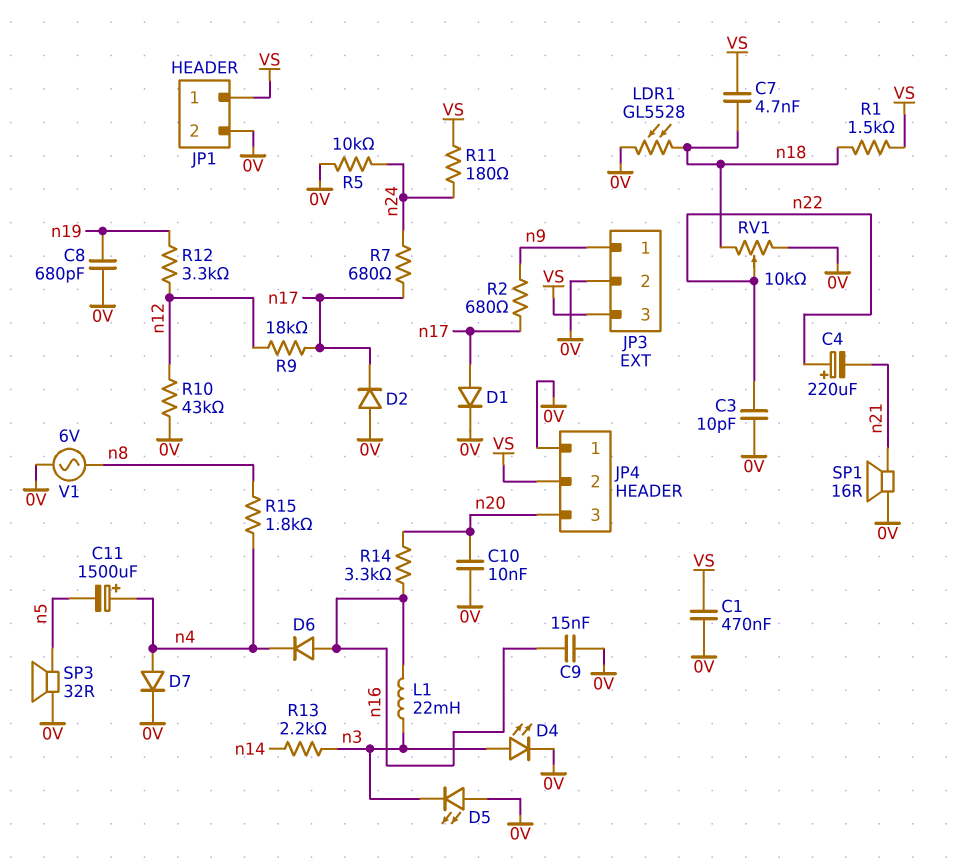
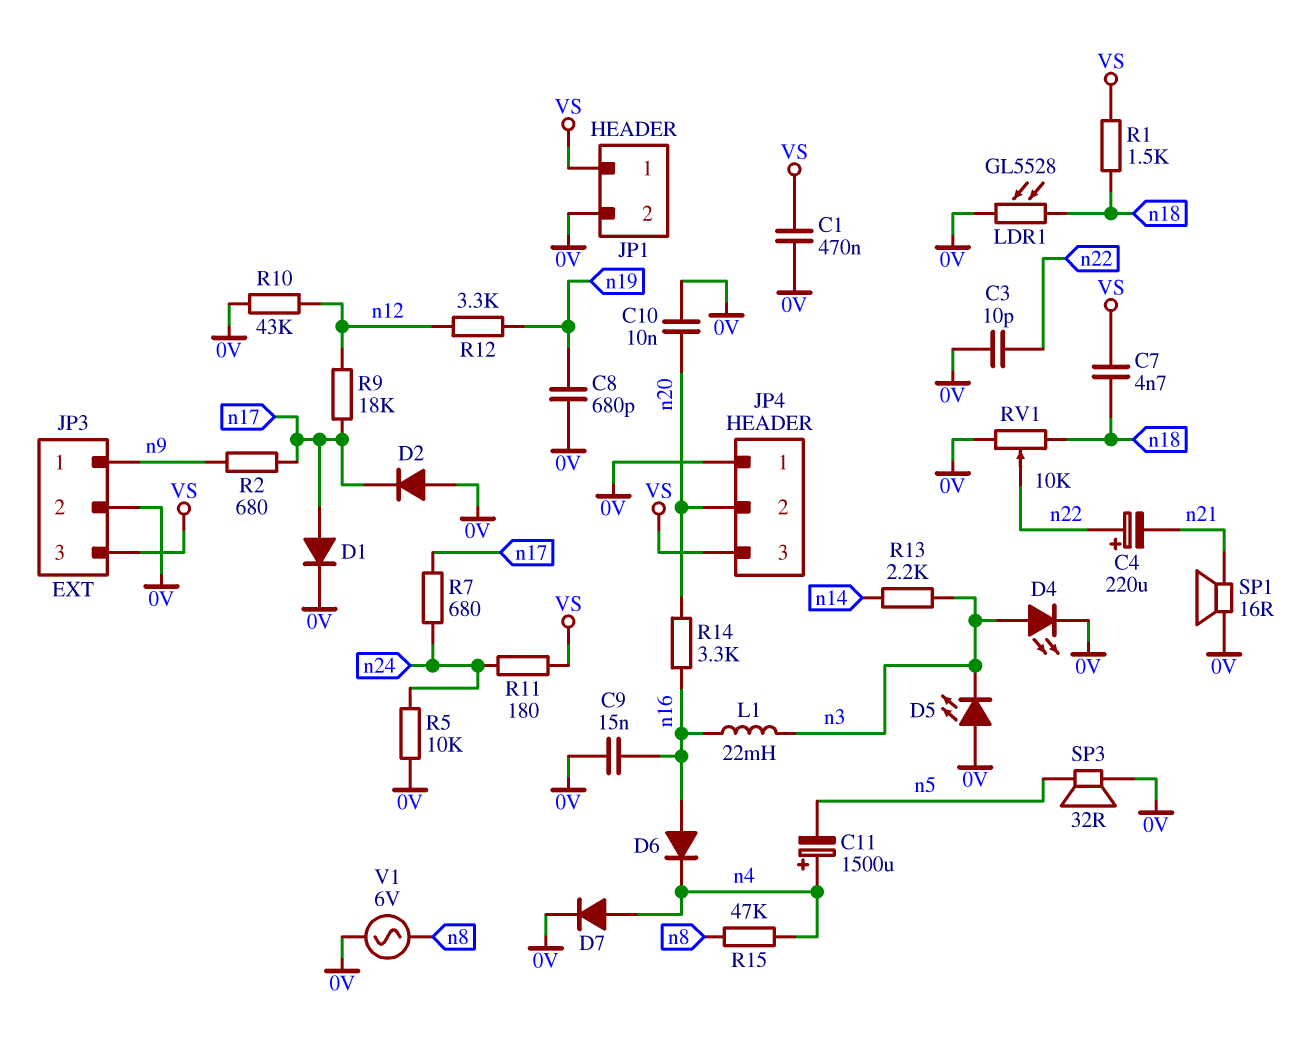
JP4 pin 2: VS -> n20
JP4 pin 3: n20 -> VS
R15: 1.8k (n4, n8) -> 47k (n4, n8)

